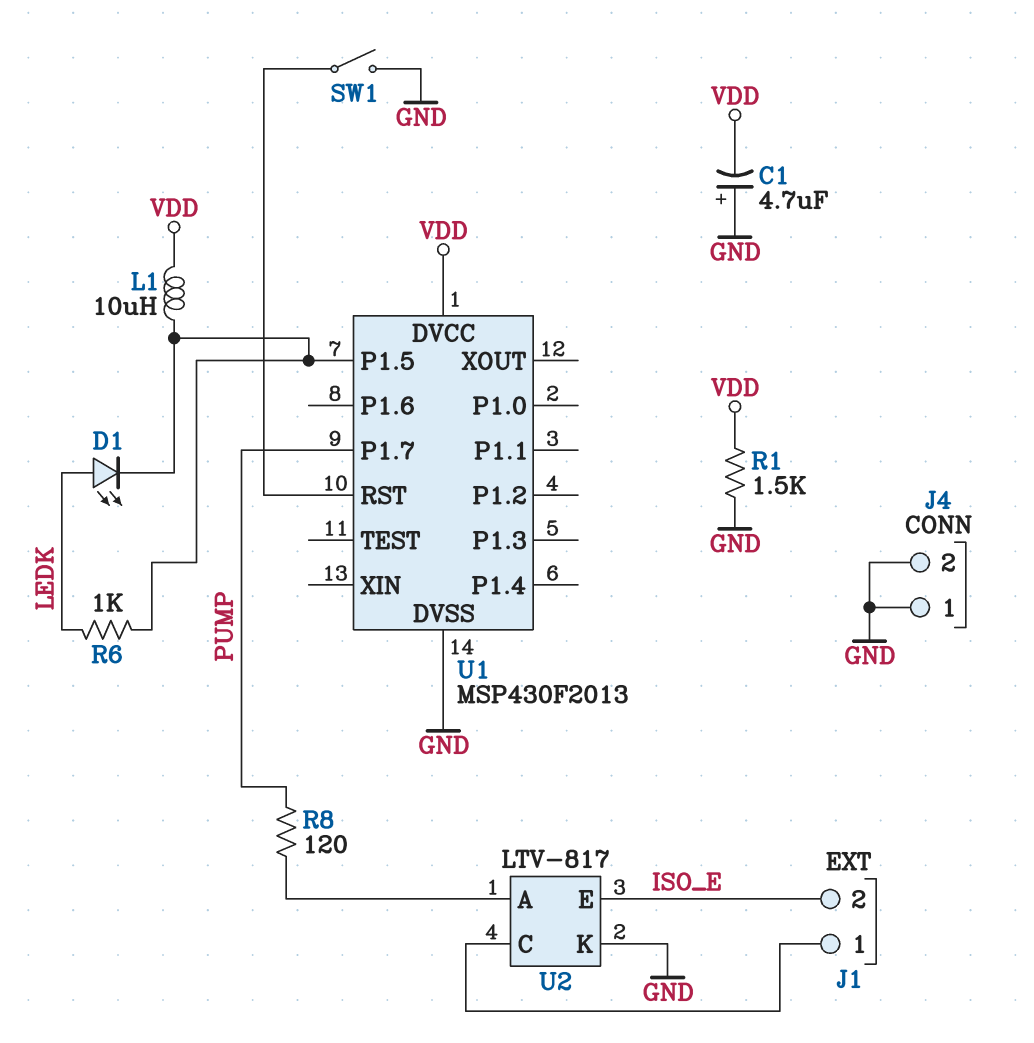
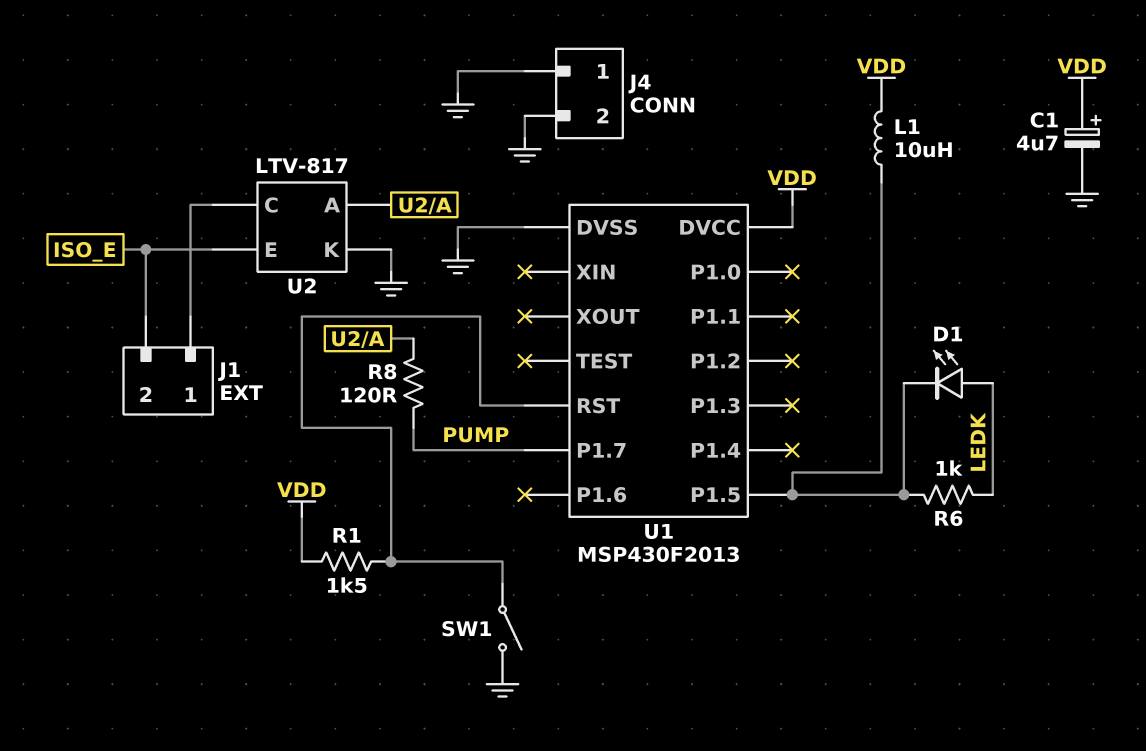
C1: 4.7uF (plus GND, minus VDD) -> 4.7uF (plus VDD, minus GND)
R1: 1.5k (GND, VDD) -> 1.5k (U1/RST, VDD)

